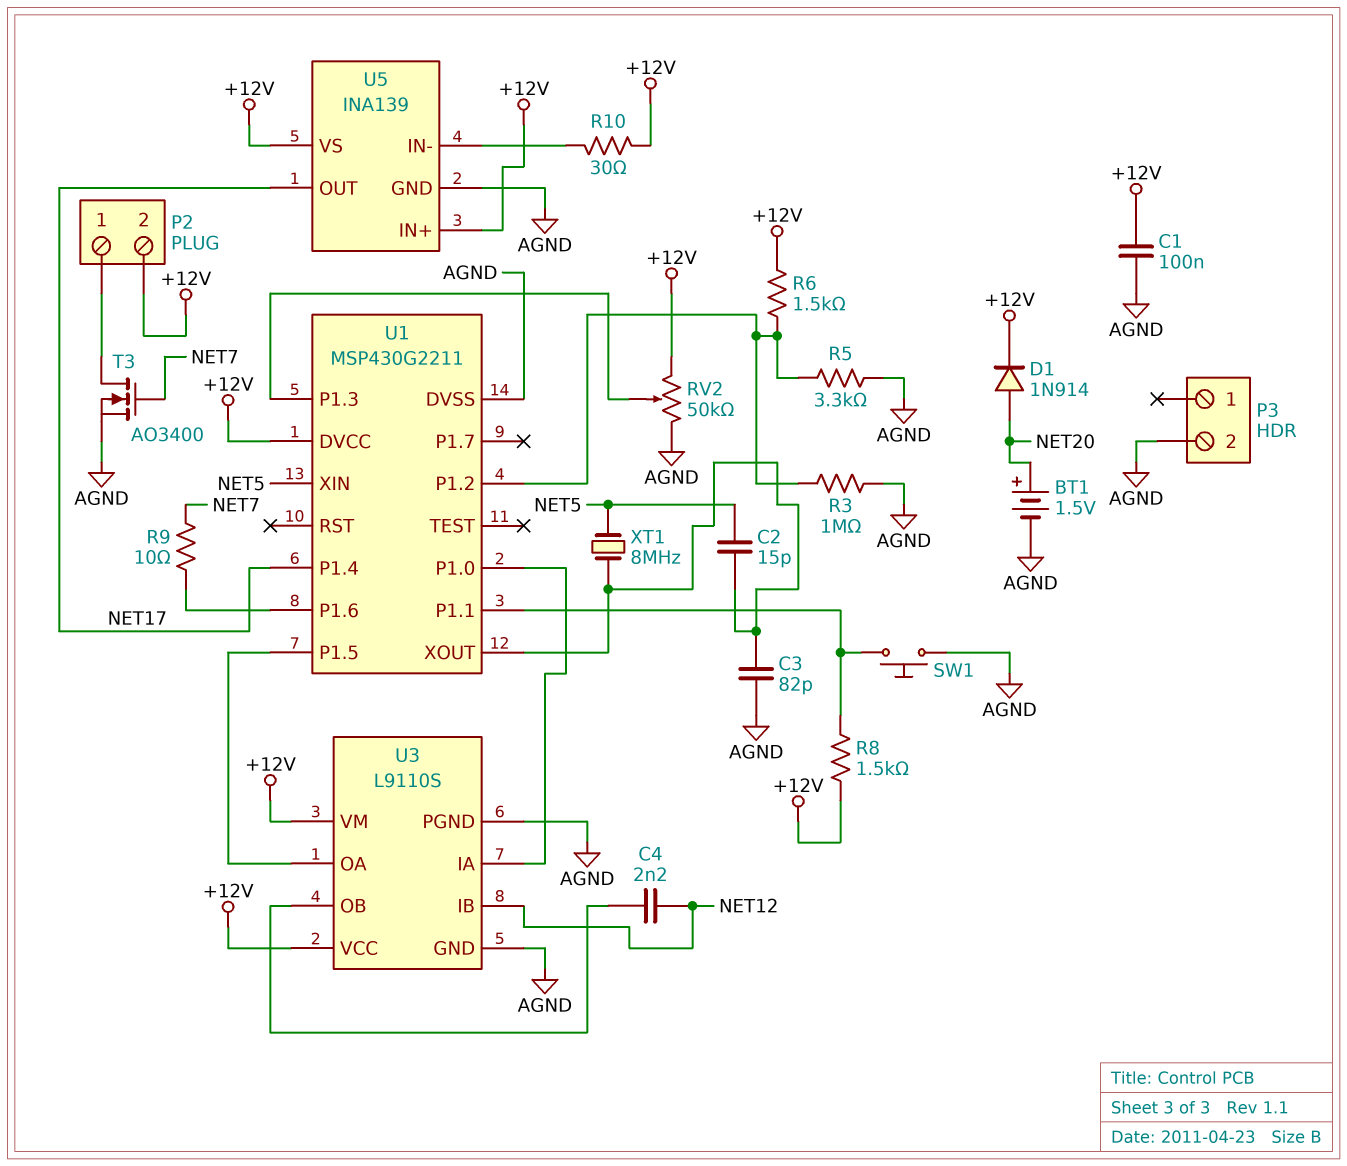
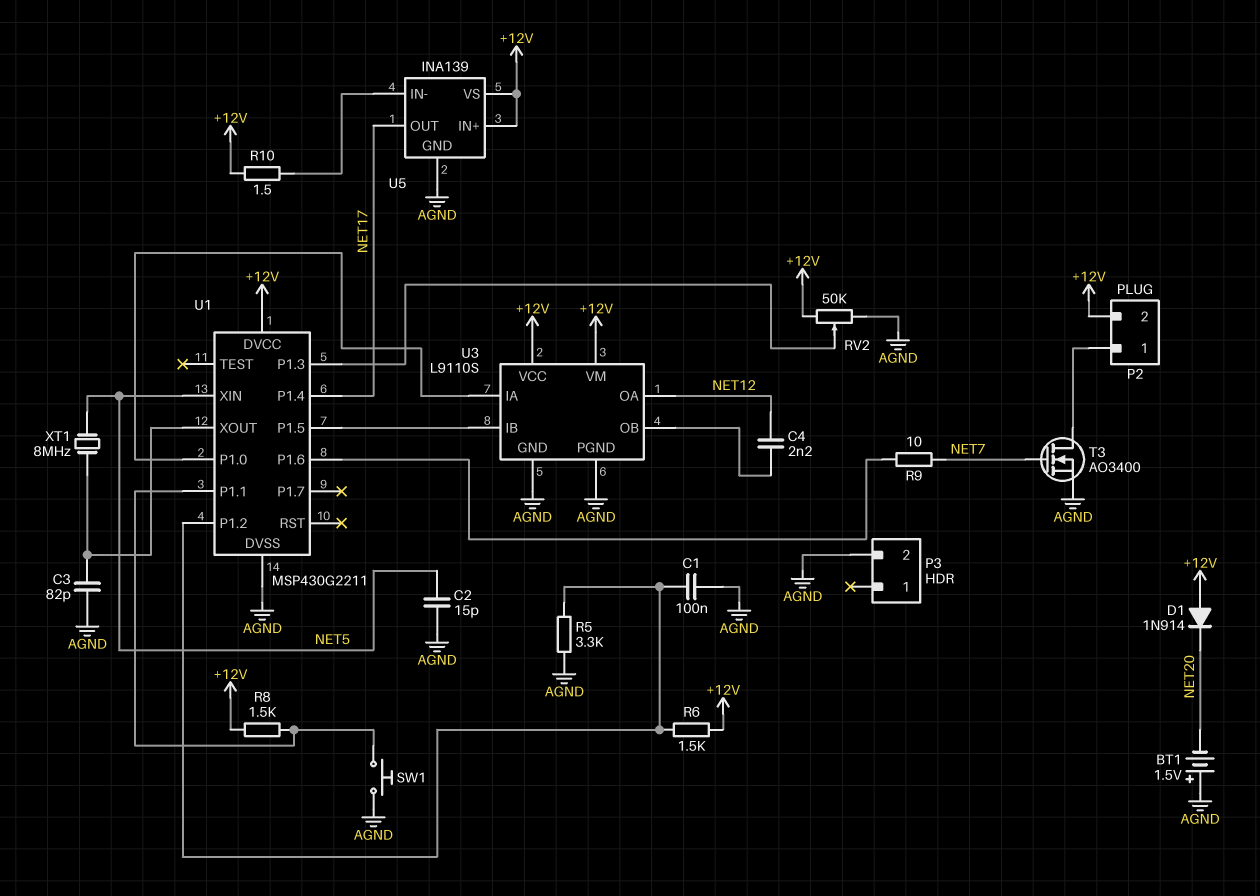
BT1: 1.5V (plus NET20, minus AGND) -> 1.5V (plus AGND, minus NET20)
C1: 100nF (+12V, AGND) -> 100nF (AGND, U1/P1.2)
C2: 15pF (NET5, U1/XOUT) -> 15pF (AGND, NET5)
D1: diode 1N914 (A NET20, K +12V) -> diode 1N914 (A +12V, K NET20)
R3: 1M (AGND, U1/P1.2) -> none
R10: 30 (+12V, U5/IN-) -> 1.5 (+12V, U5/IN-)
U3 pin IB: NET12 -> U1/P1.5
U3 pin OA: U1/P1.5 -> NET12

